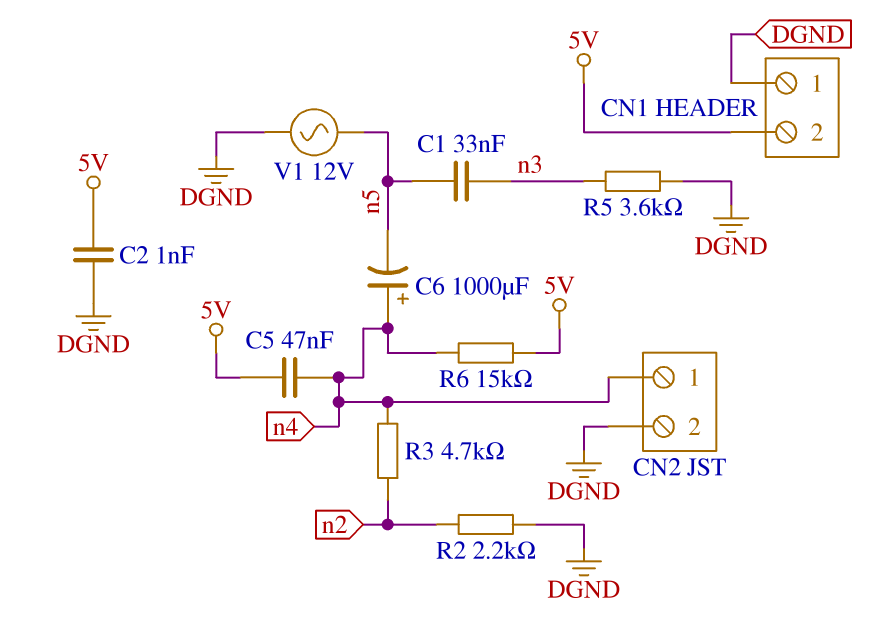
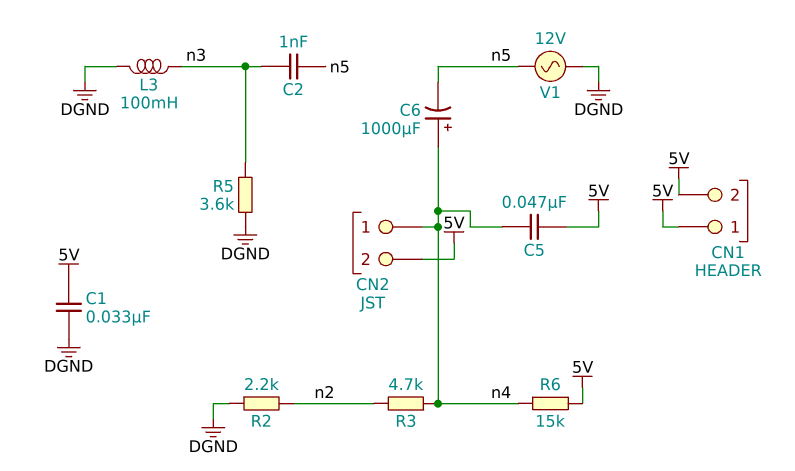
C1: 33nF (n3, n5) -> 33nF (5V, DGND)
C2: 1nF (5V, DGND) -> 1nF (n3, n5)
CN1 pin 1: DGND -> 5V
CN2 pin 2: DGND -> 5V
L3: none -> 100mH (DGND, n3)

